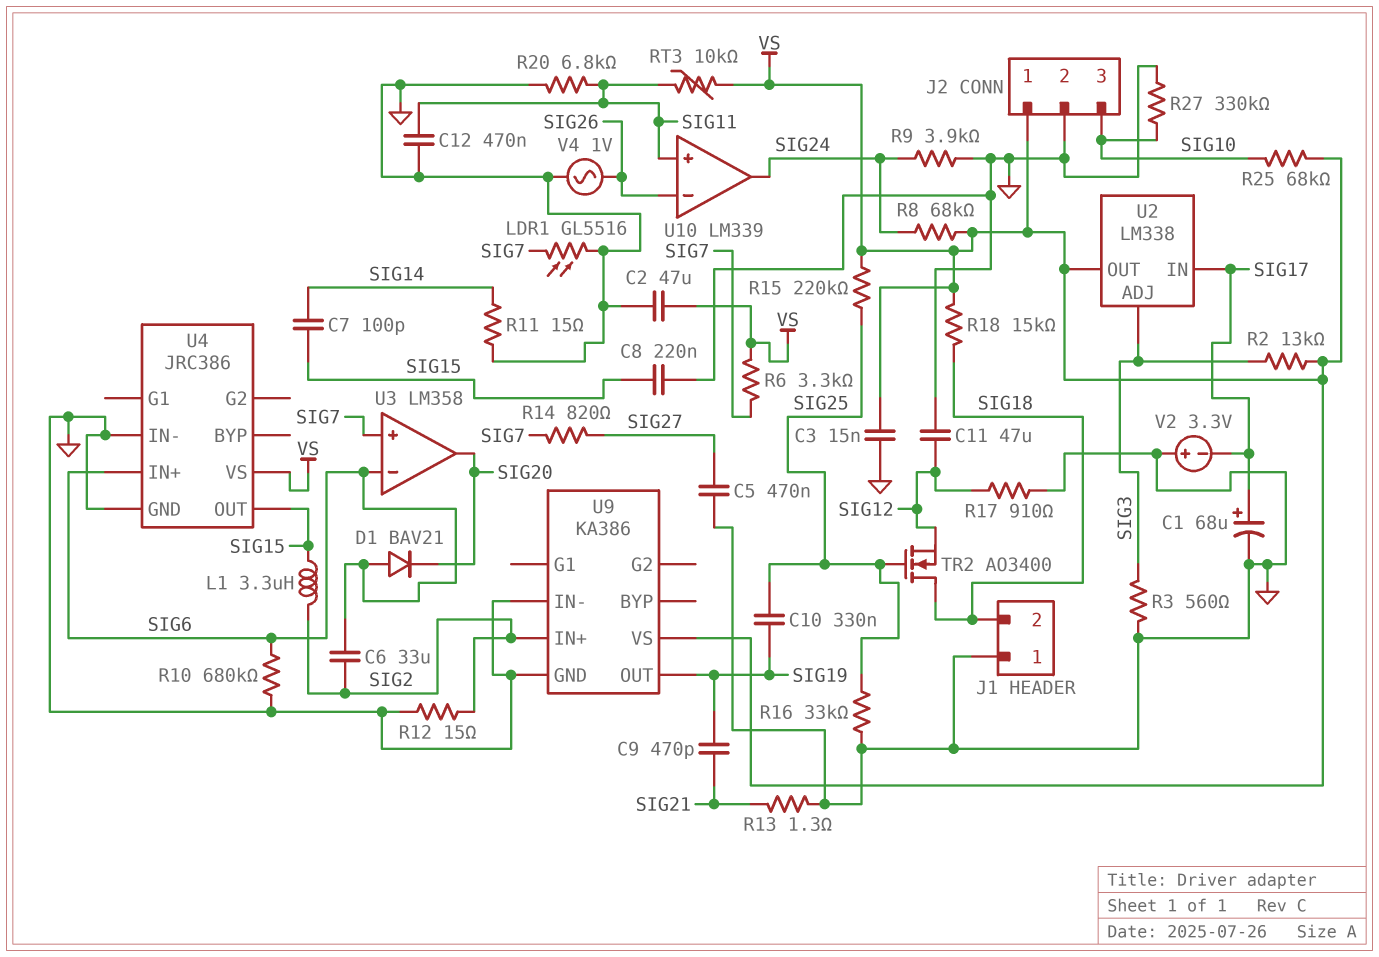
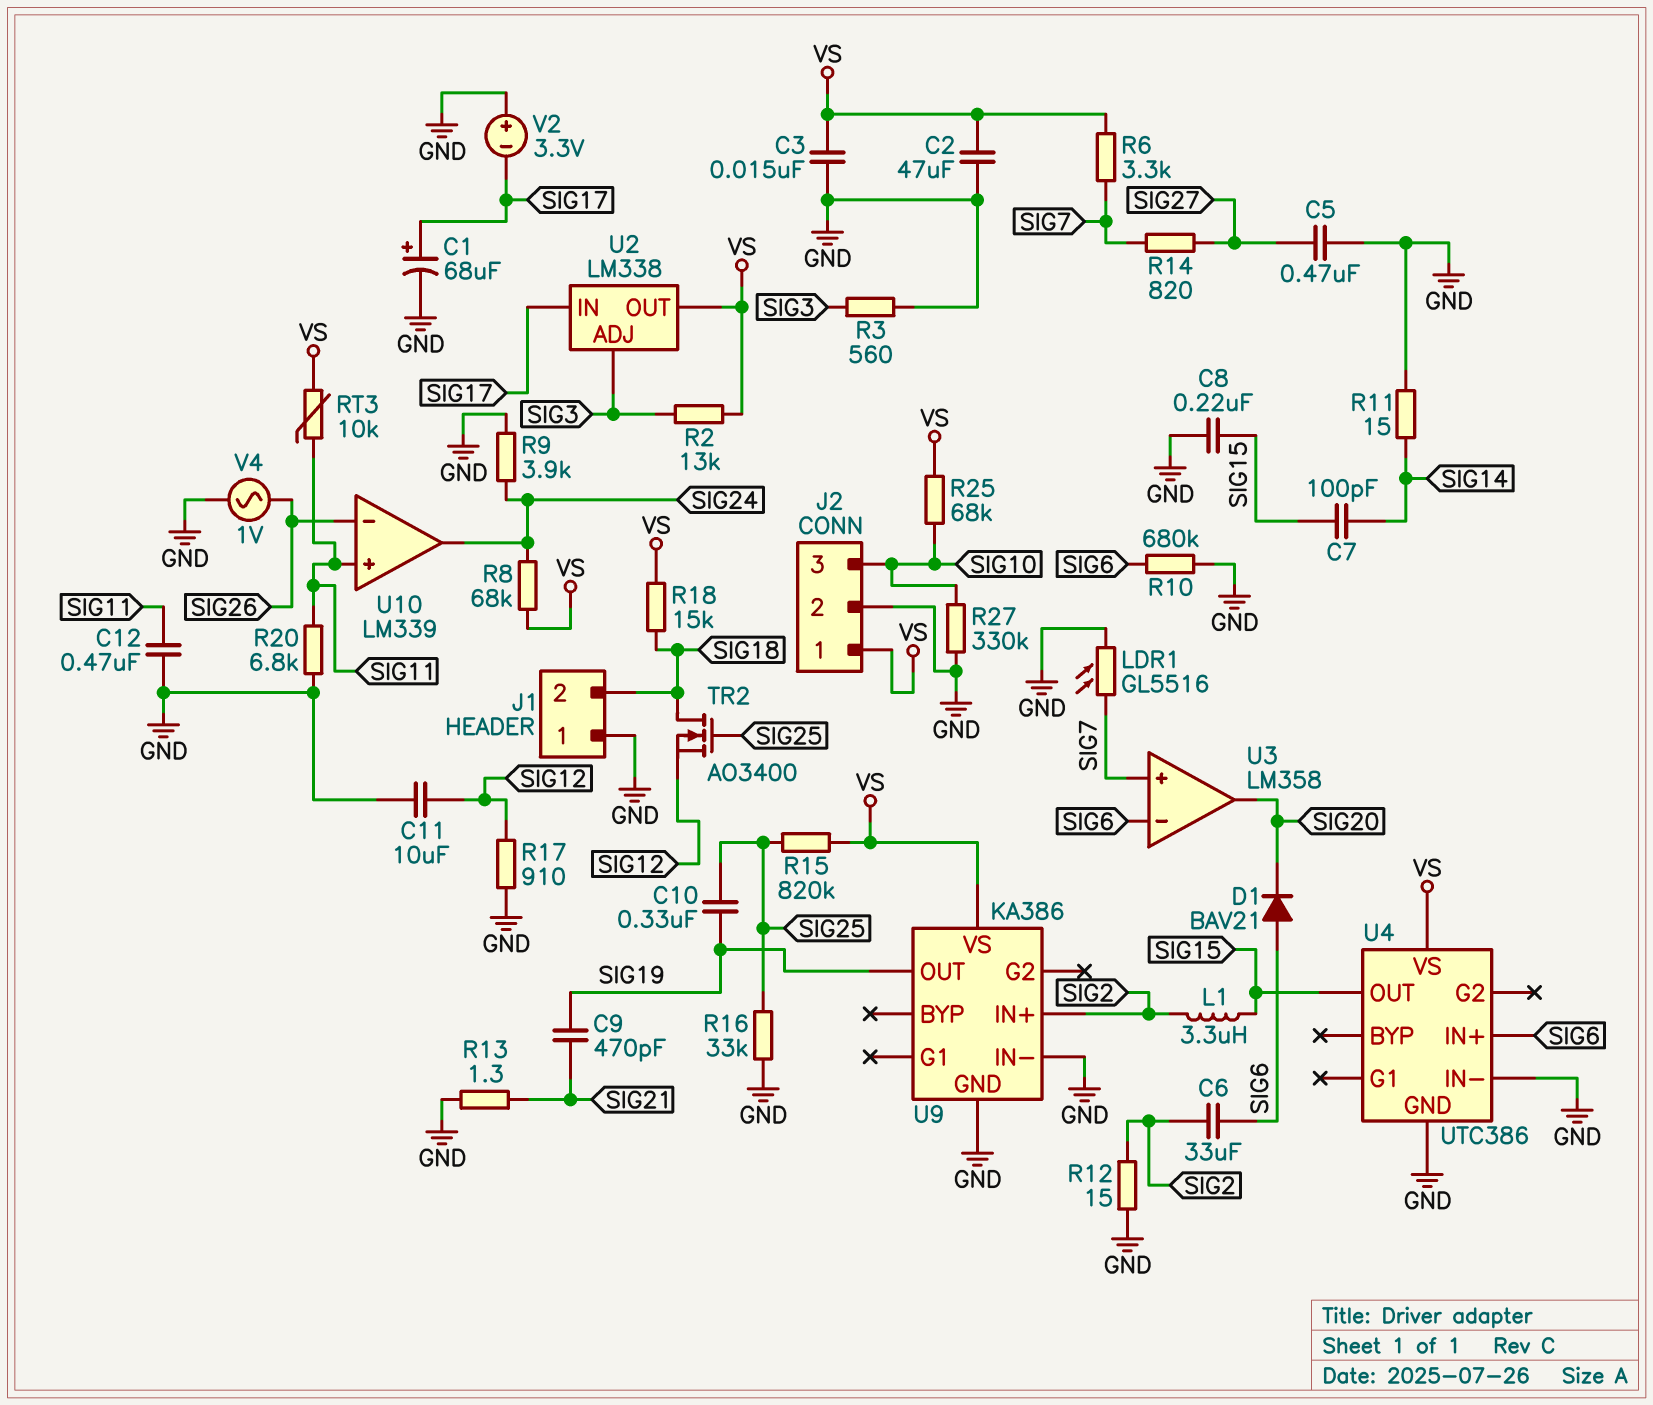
C11: 47uF (GND, SIG12) -> 10uF (GND, SIG12)
R15: 220k (SIG25, VS) -> 820k (SIG25, VS)
U4: JRC386 -> UTC386

